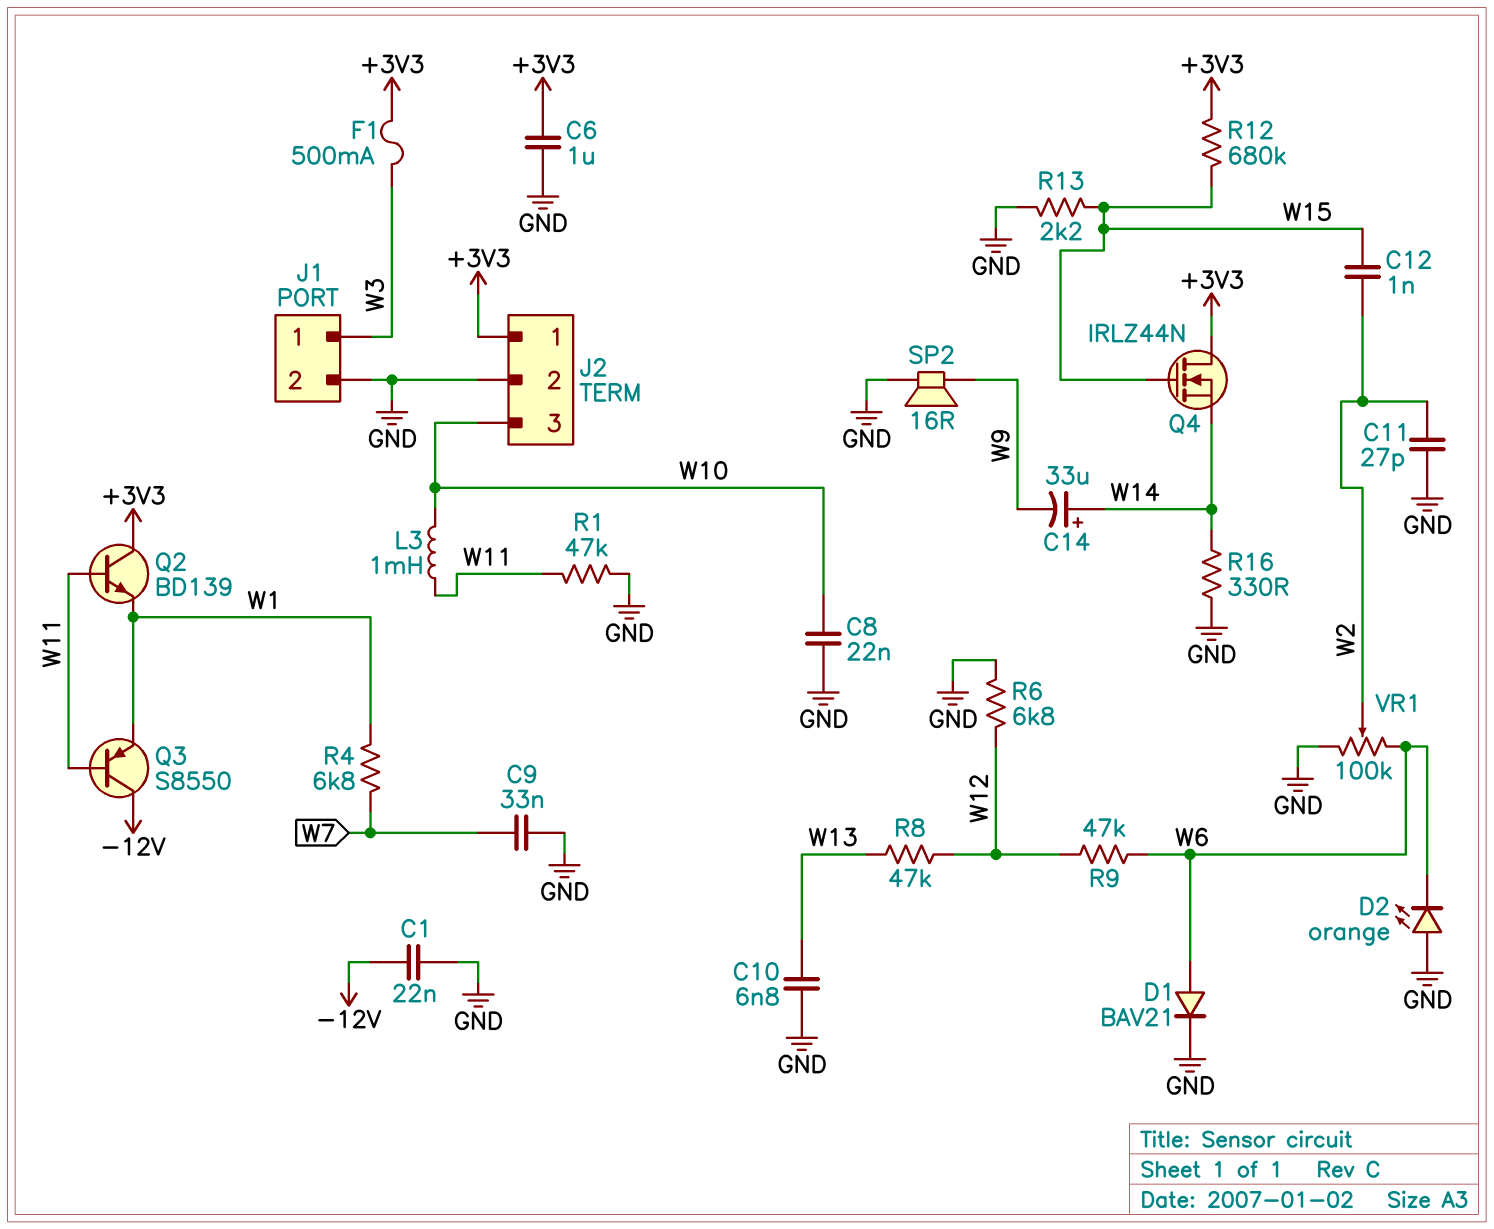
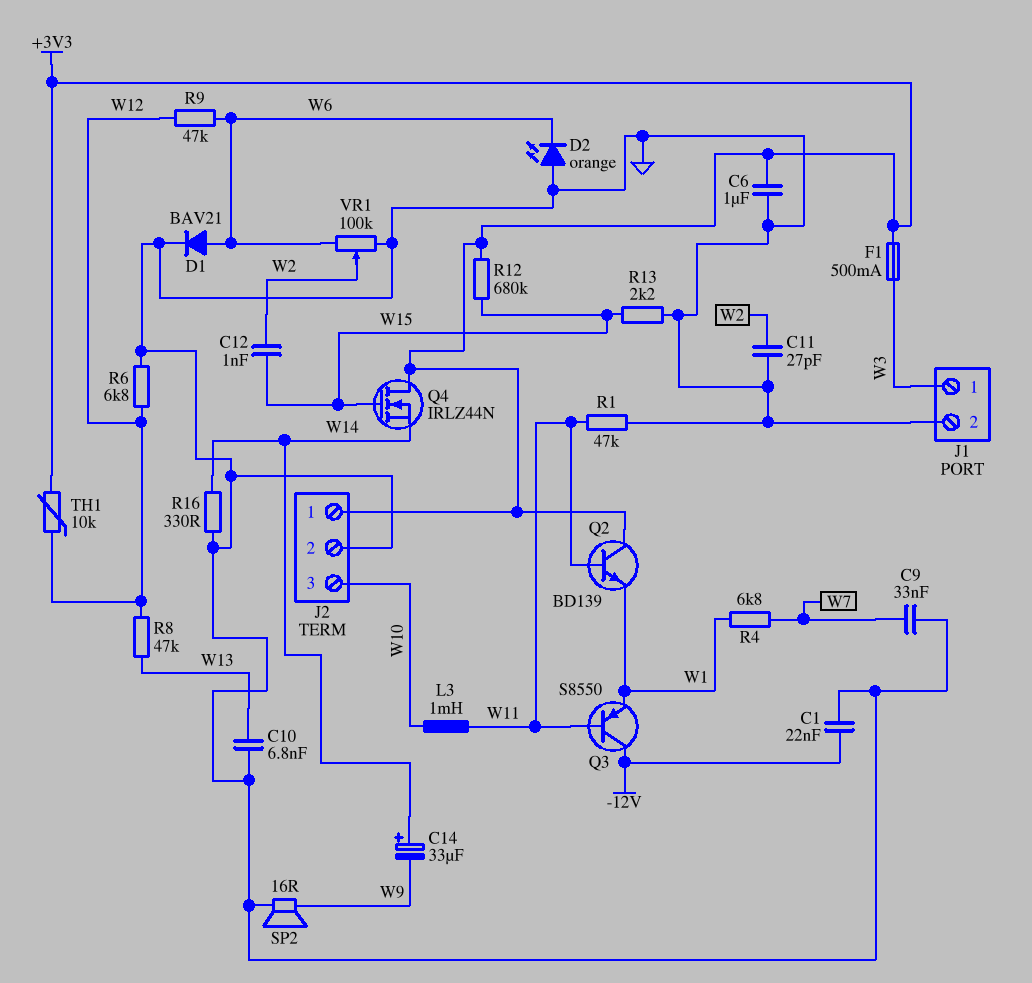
C8: 22nF (GND, W10) -> none
TH1: none -> 10k (+3V3, W12)

